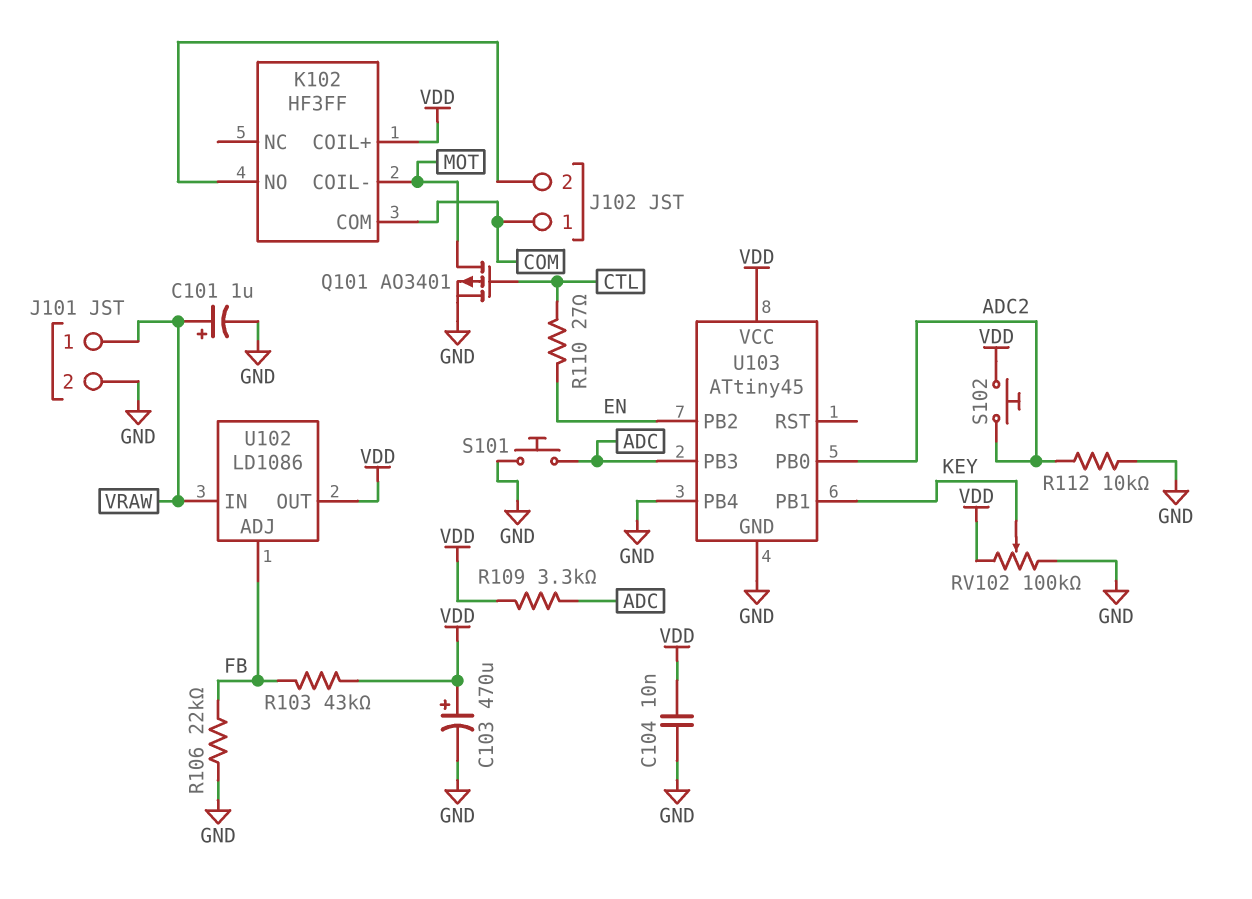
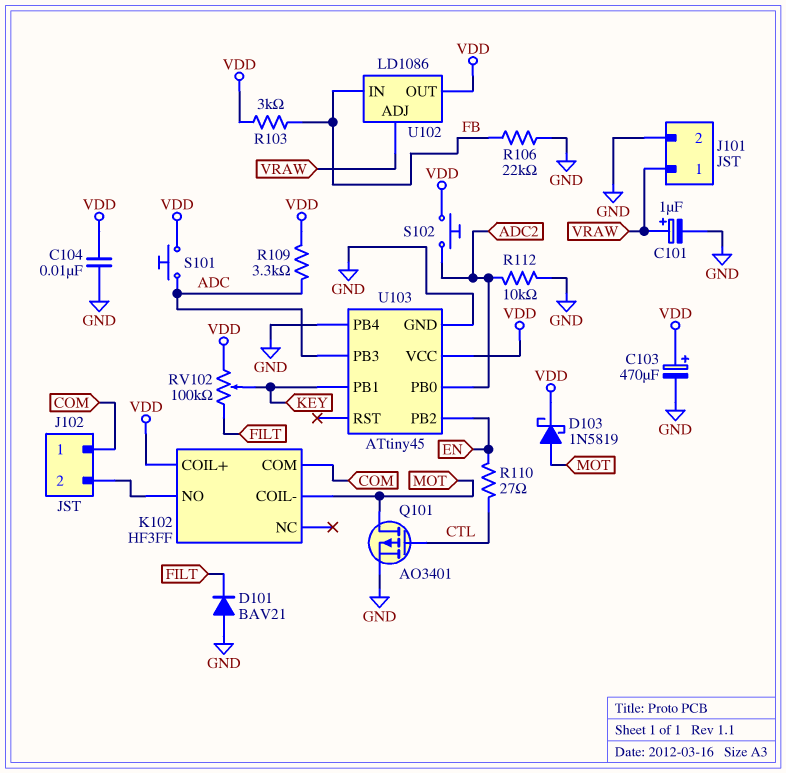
D101: none -> diode BAV21 (A GND, K FILT)
D103: none -> schottky 1N5819 (A MOT, K VDD)
R103: 43k (FB, VDD) -> 3k (FB, VDD)
RV102: 100k (GND, VDD, wiper KEY) -> 100k (FILT, VDD, wiper KEY)
S101: button (ADC, GND) -> button (ADC, VDD)
U102 pin ADJ: FB -> VRAW
U102 pin IN: VRAW -> FB

